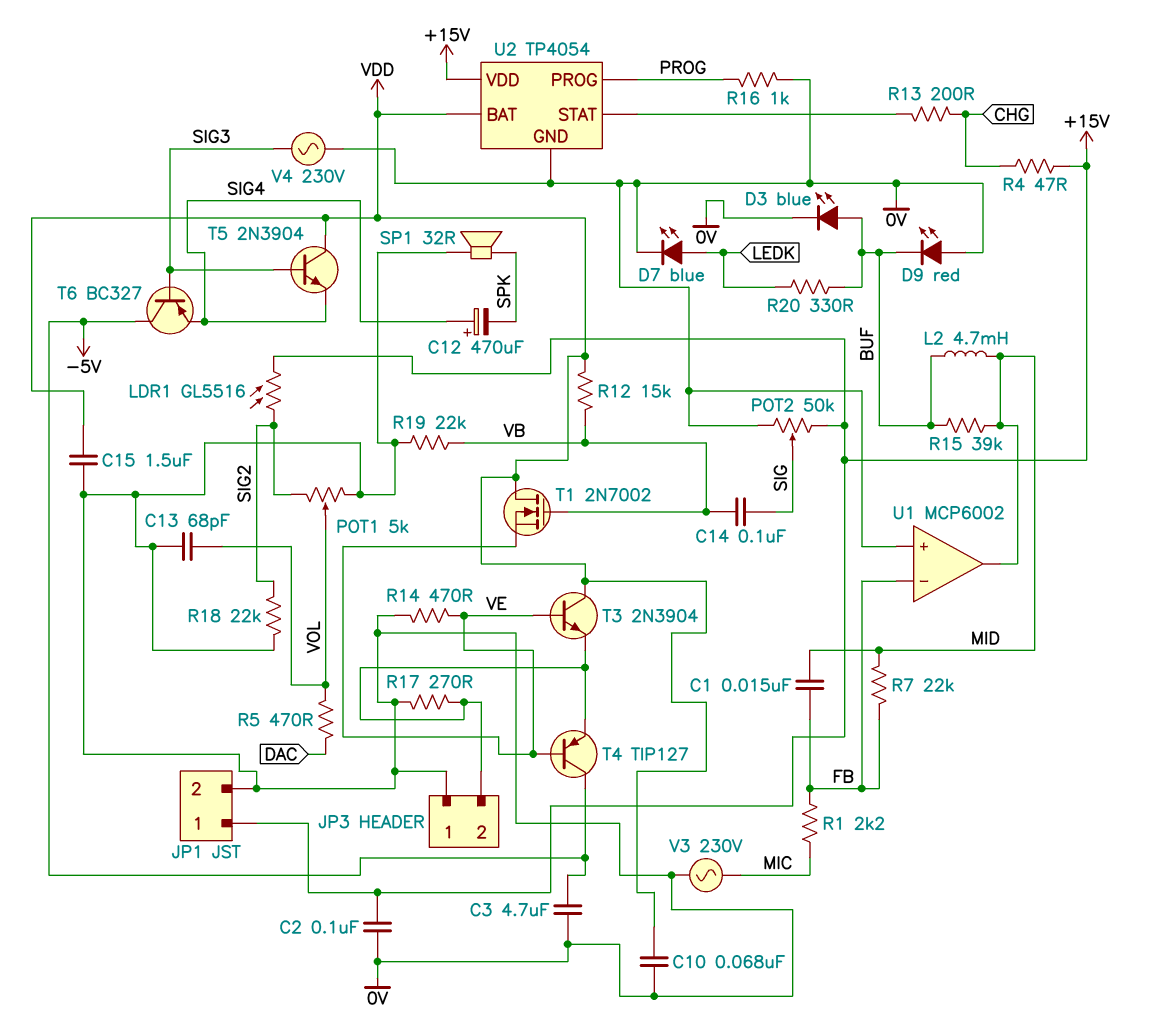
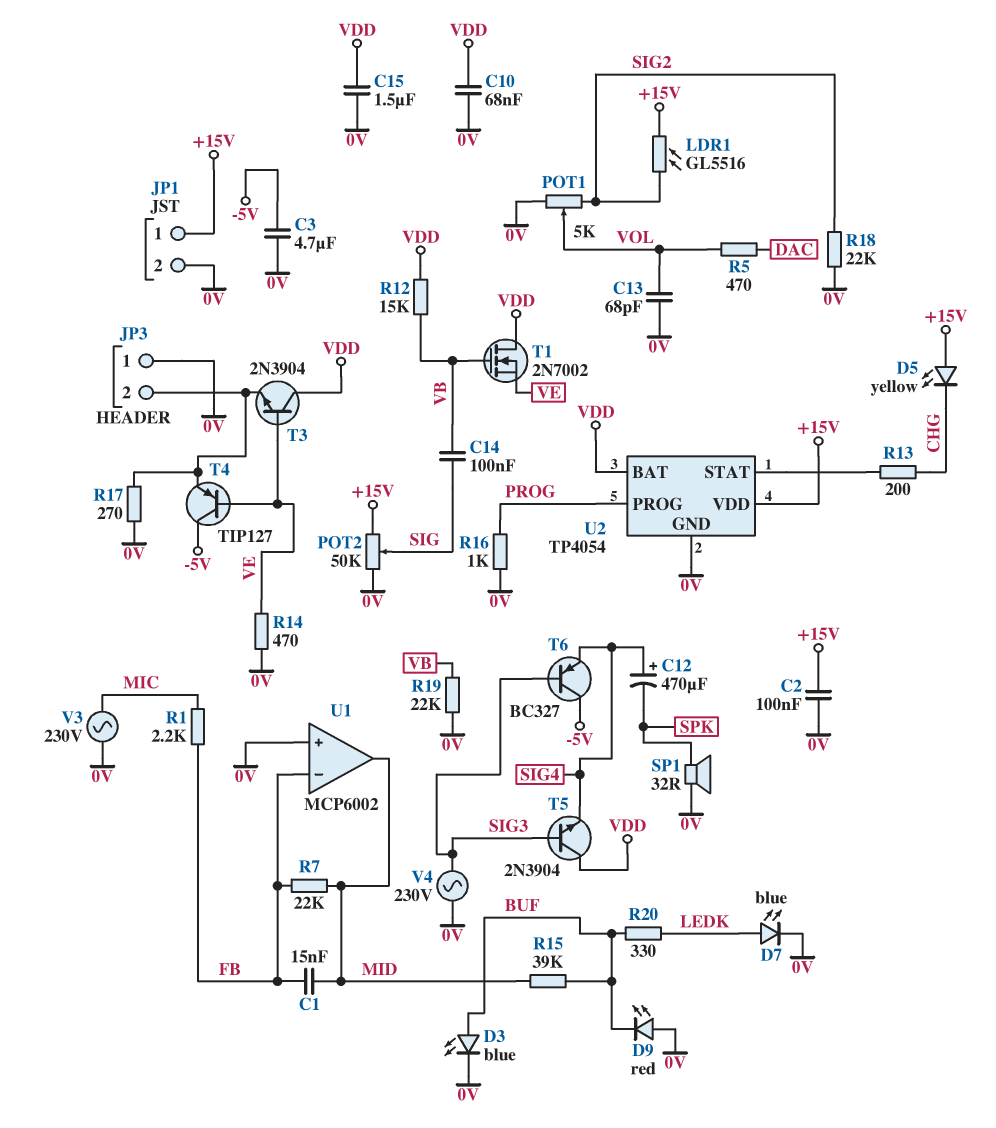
D5: none -> LED yellow (A +15V, K CHG)
L2: 4.7mH (BUF, MID) -> none
R4: 47 (+15V, CHG) -> none

